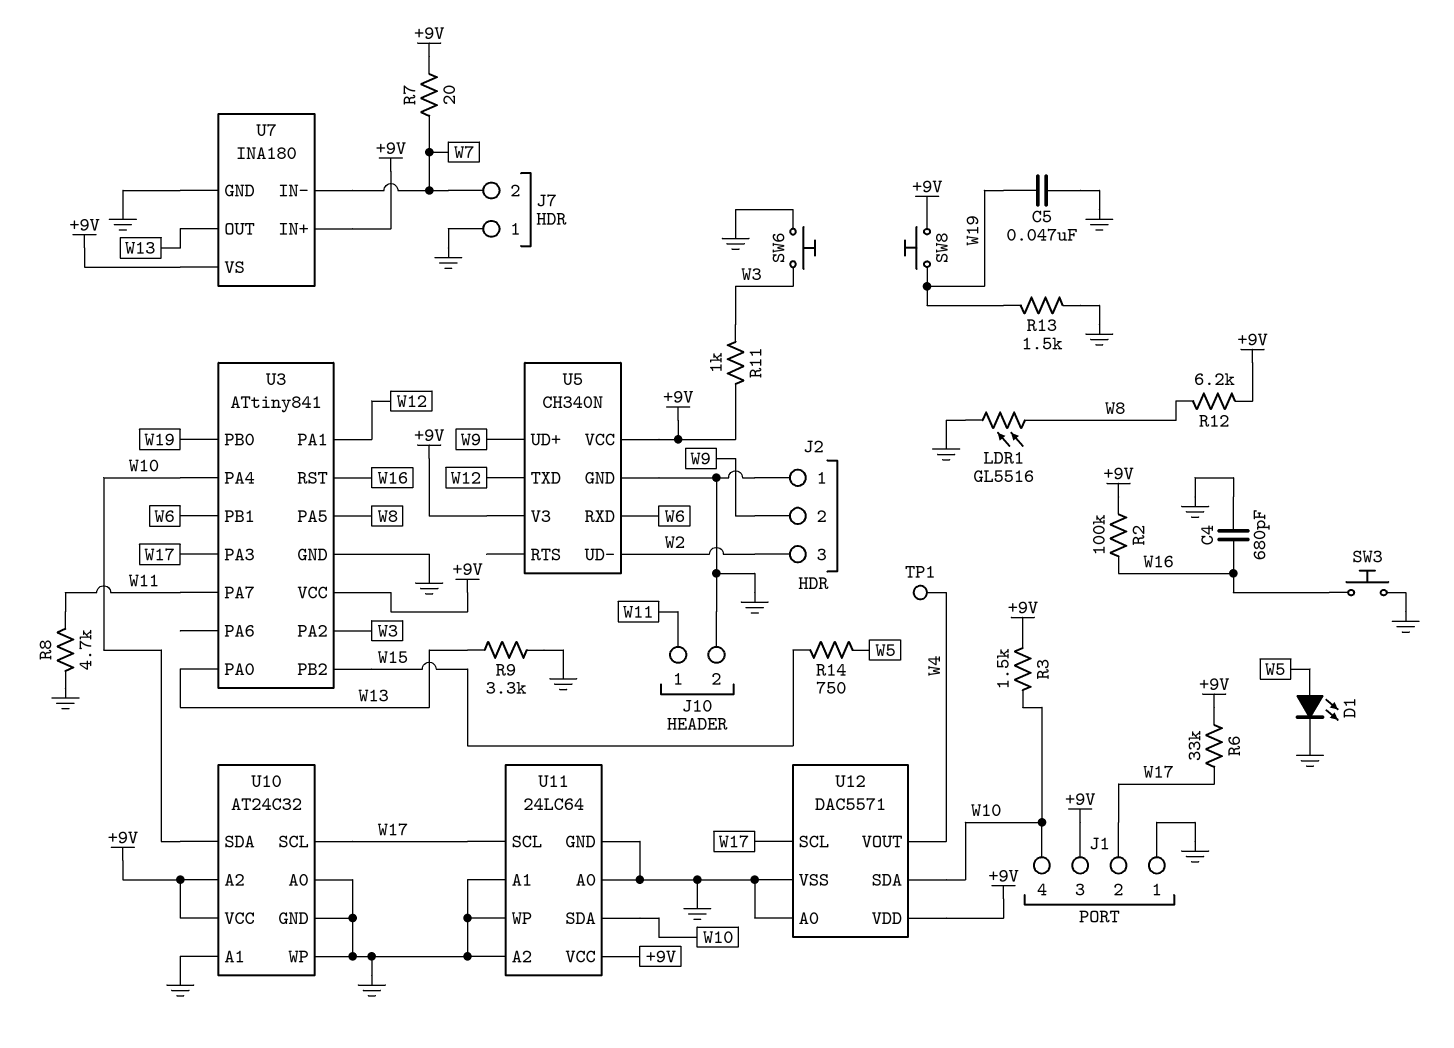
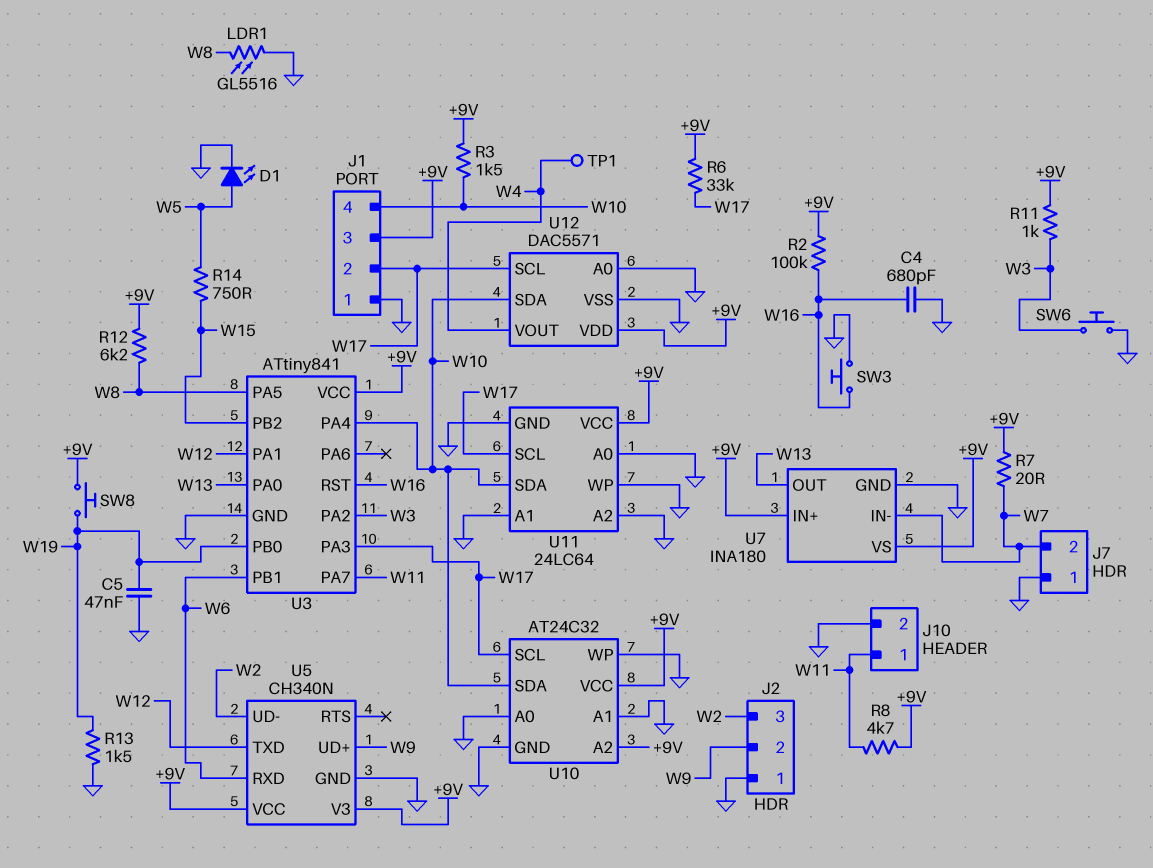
R8: 4.7k (GND, W11) -> 4.7k (+9V, W11)
R9: 3.3k (GND, W13) -> none

